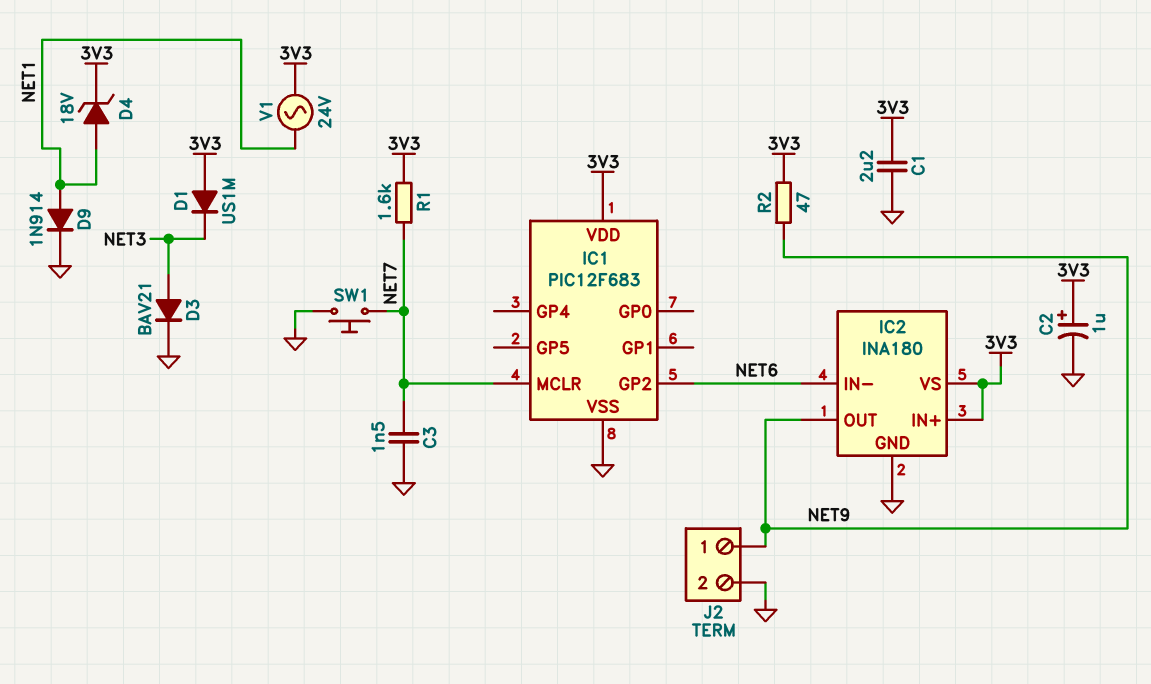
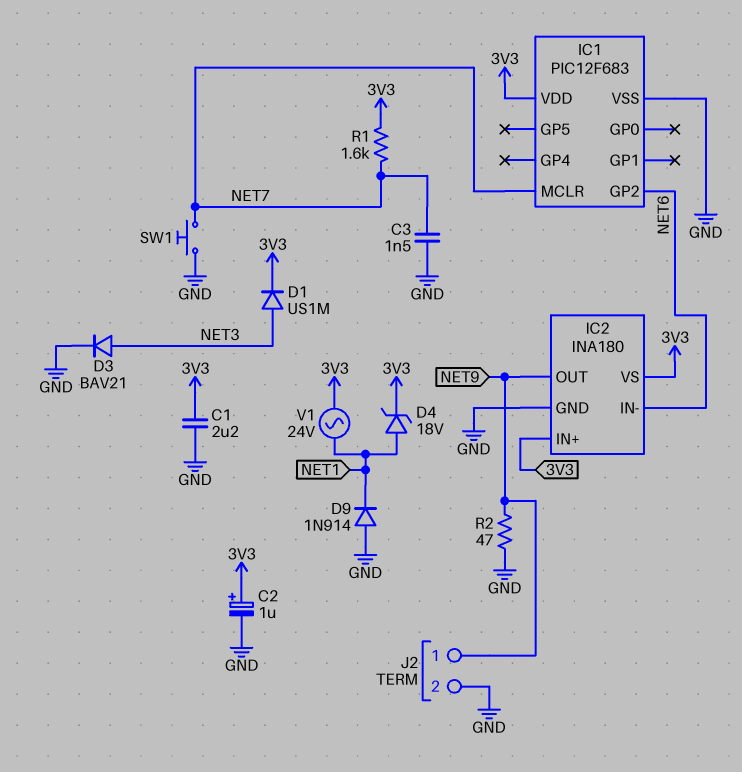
D1: diode US1M (A 3V3, K NET3) -> diode US1M (A NET3, K 3V3)
D9: diode 1N914 (A NET1, K GND) -> diode 1N914 (A GND, K NET1)
R2: 47 (3V3, NET9) -> 47 (GND, NET9)

